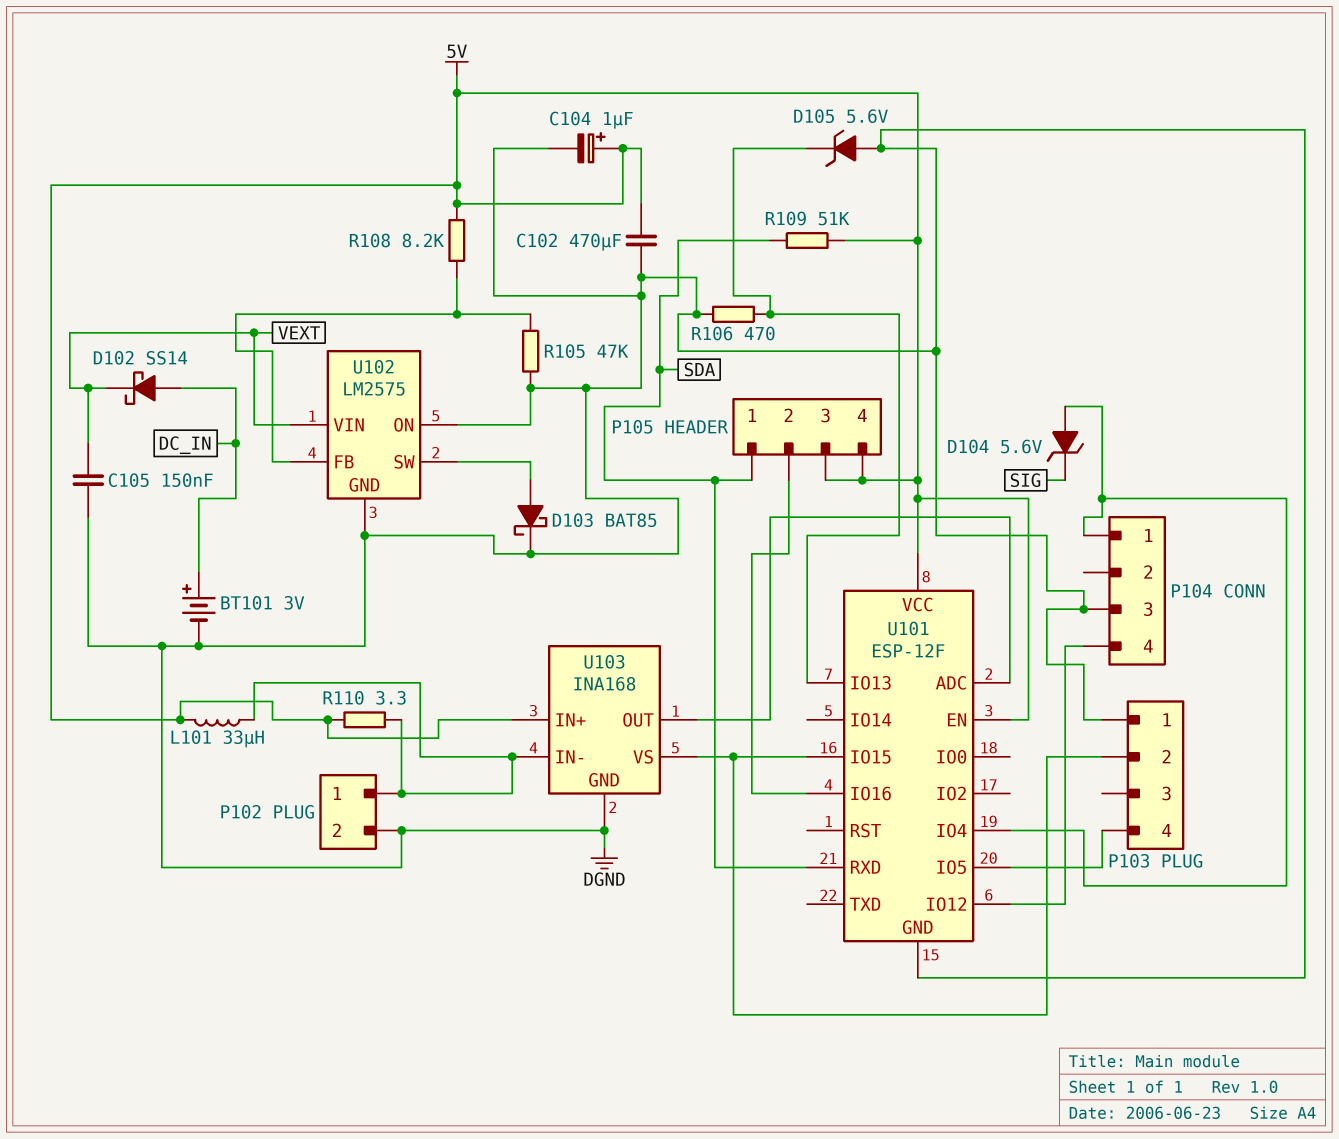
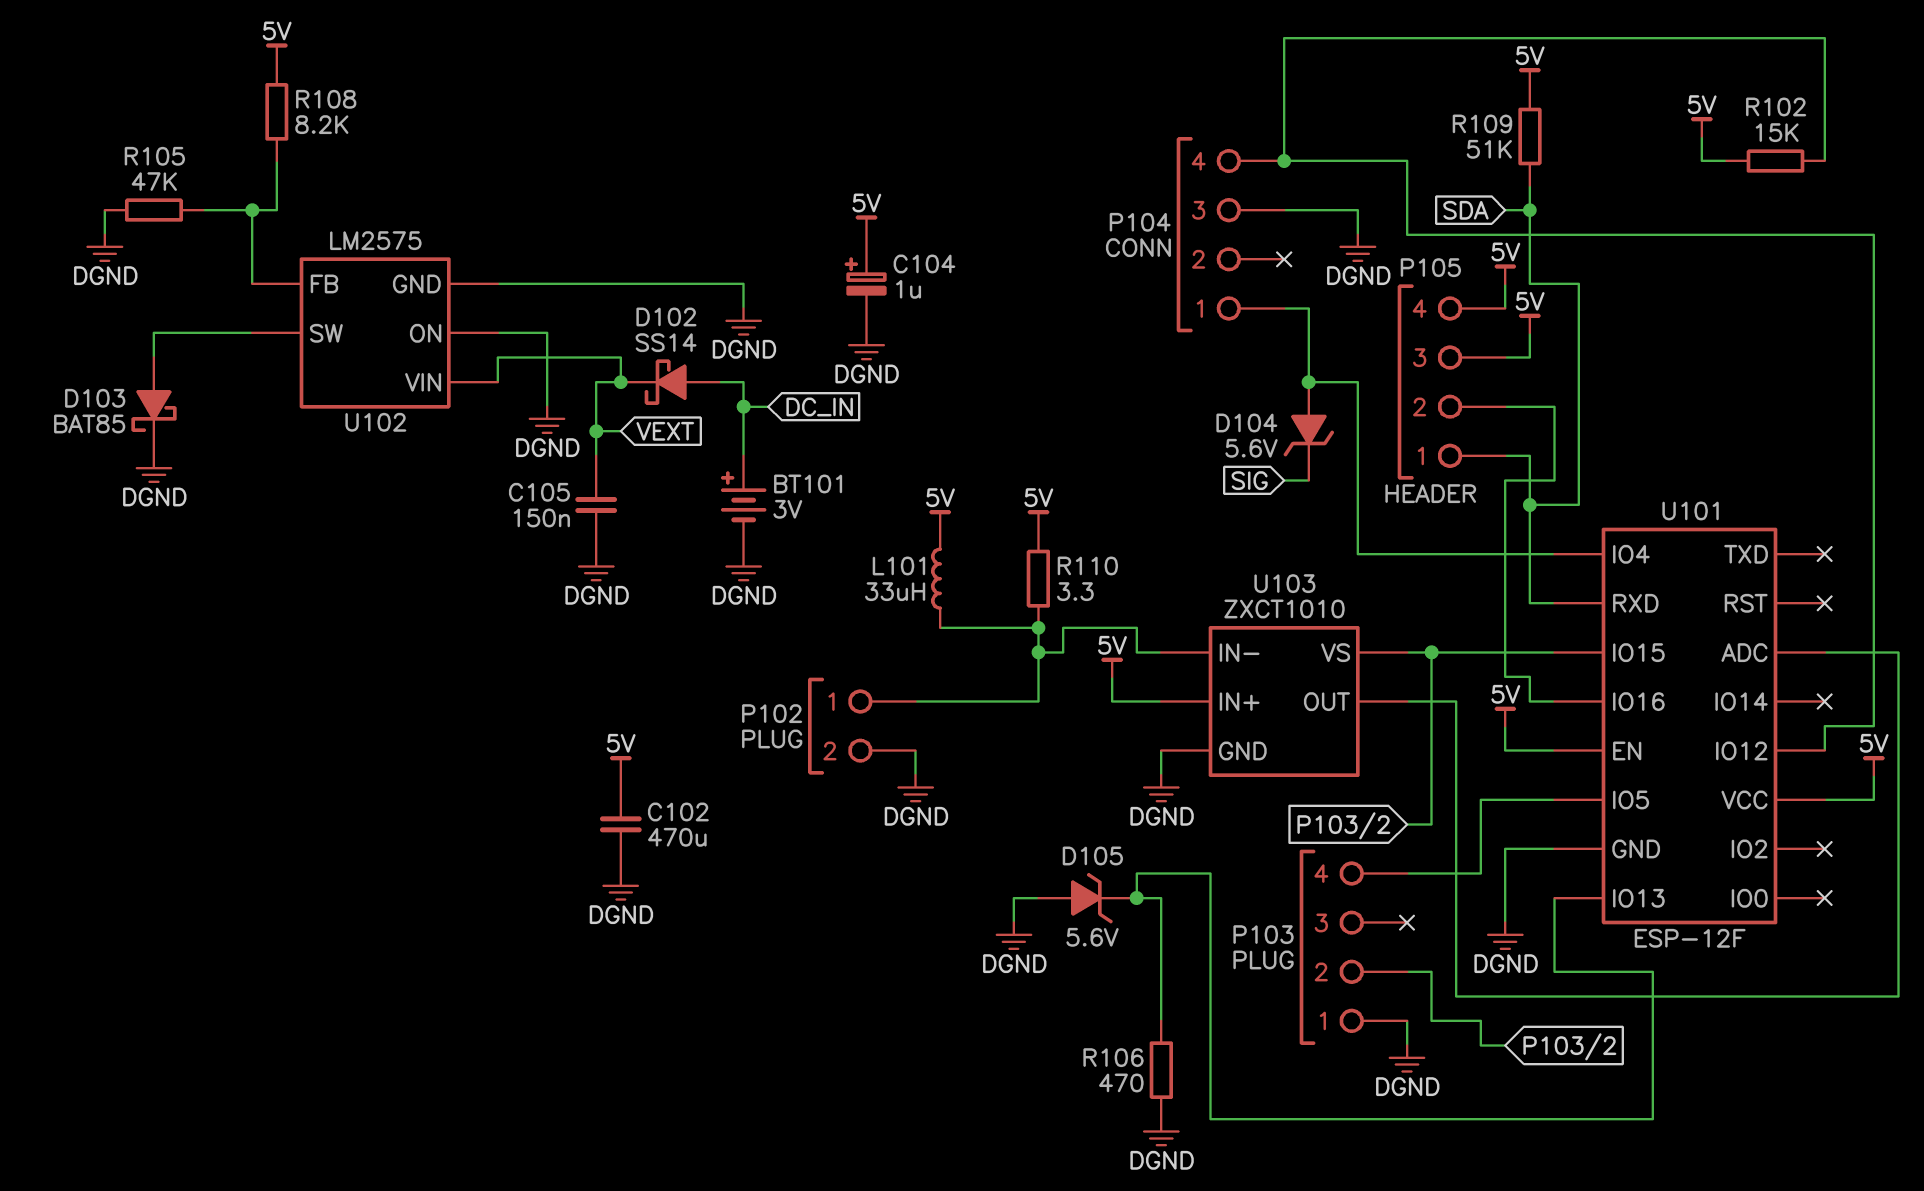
R102: none -> 15k (5V, P104/4)
U103: INA168 -> ZXCT1010

